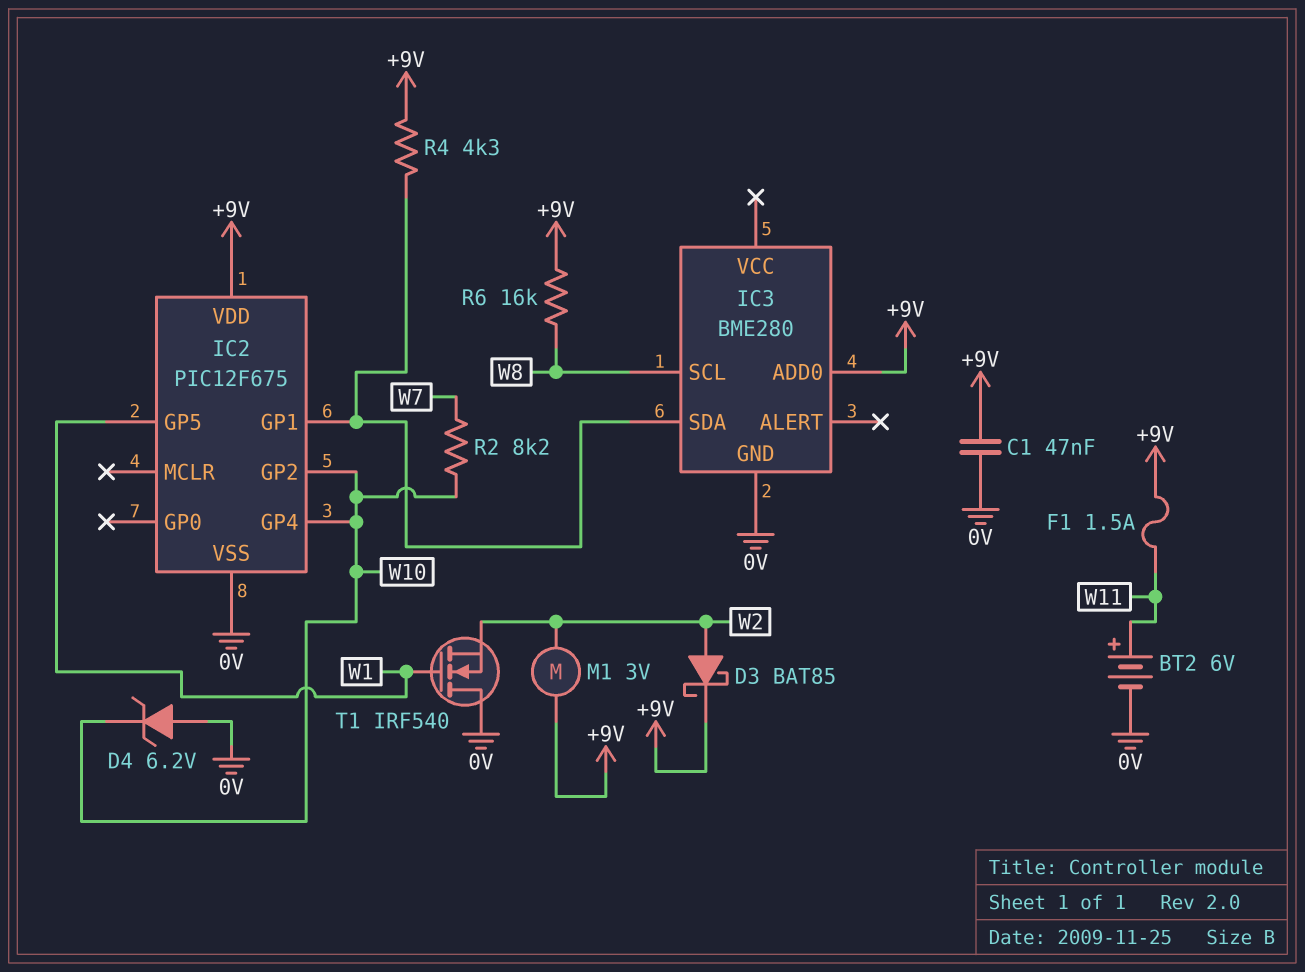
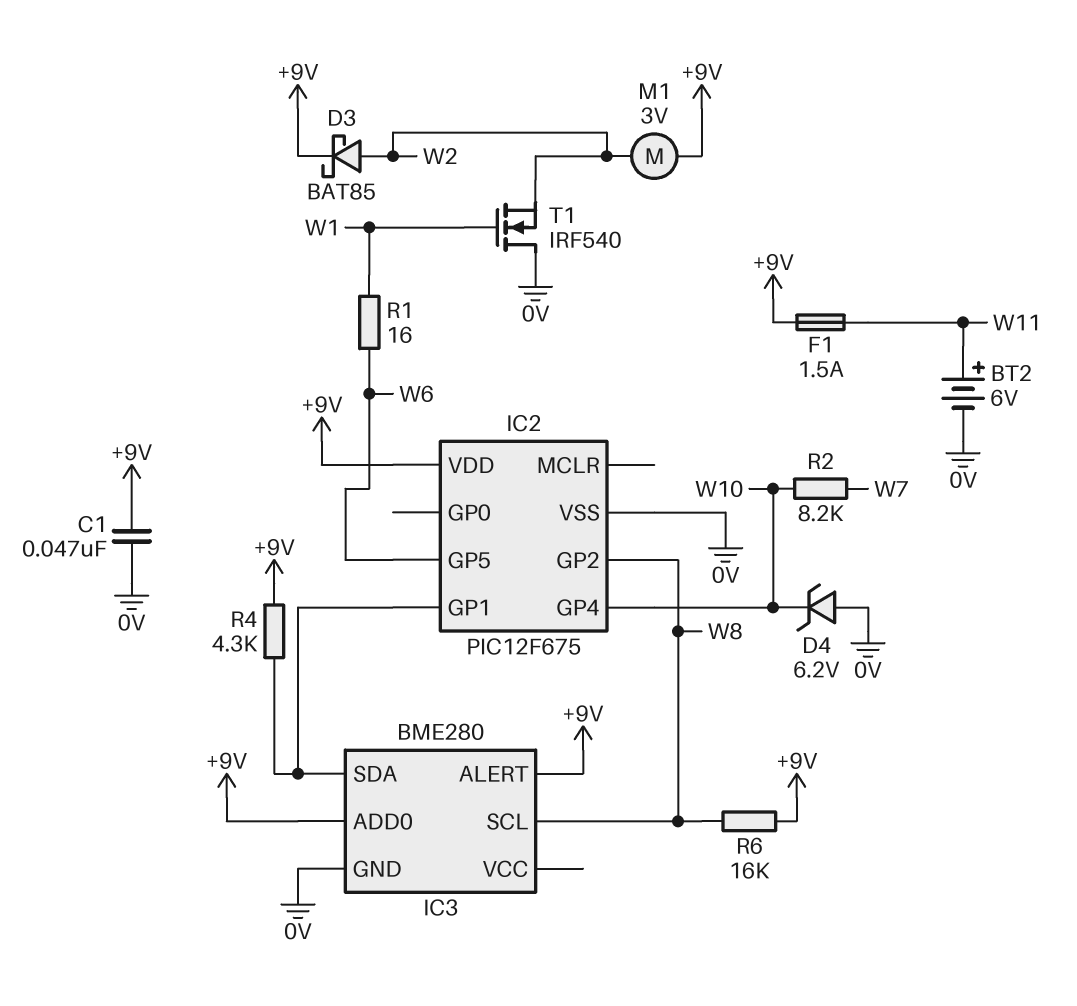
IC2 pin GP2: W10 -> W8
IC2 pin GP5: W1 -> W6
IC3 pin ALERT: none -> +9V
R1: none -> 16 (W1, W6)

